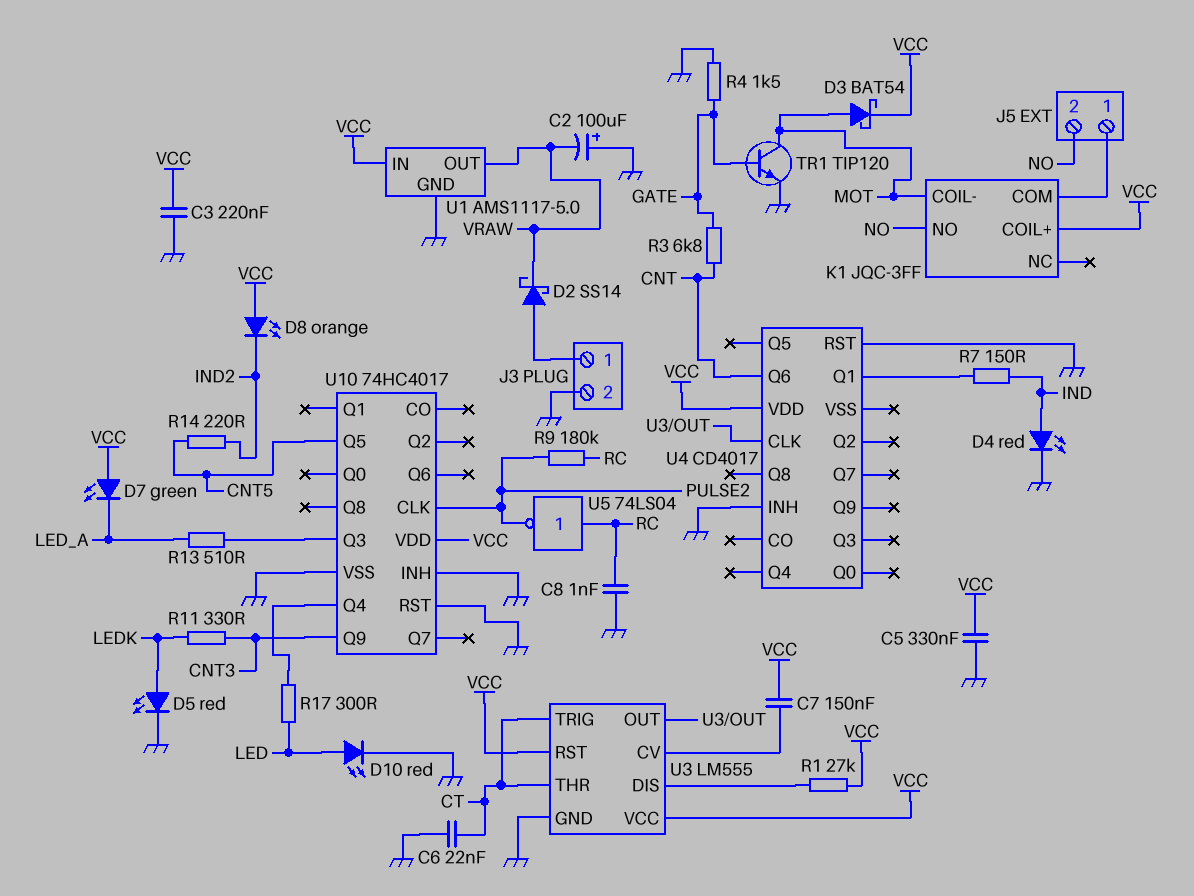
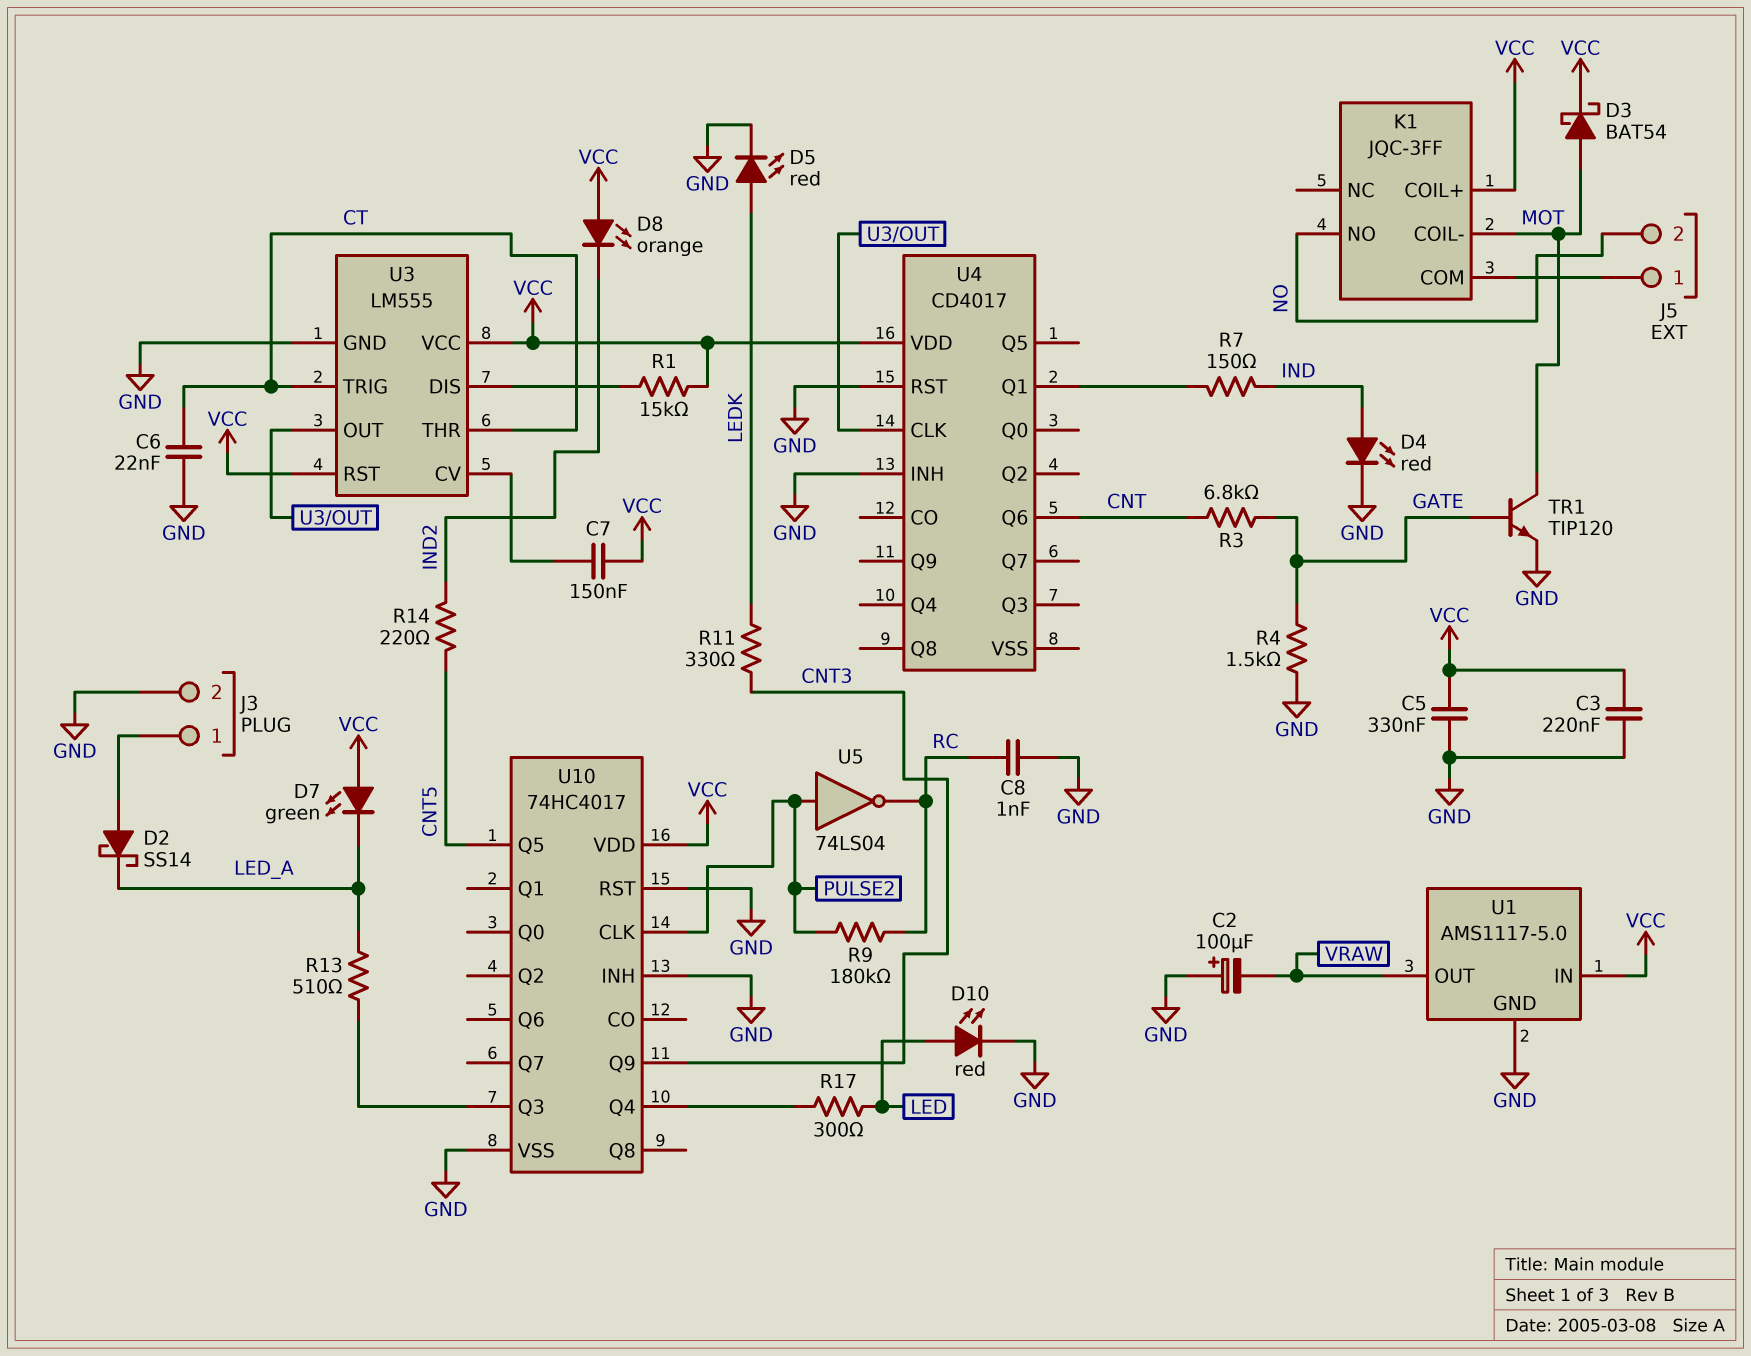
D2: schottky SS14 (A J3/1, K VRAW) -> schottky SS14 (A J3/1, K LED_A)
R1: 27k (U3/DIS, VCC) -> 15k (U3/DIS, VCC)
U5: NOT 74LS04 (in RC, out PULSE2) -> NOT 74LS04 (in PULSE2, out RC)

